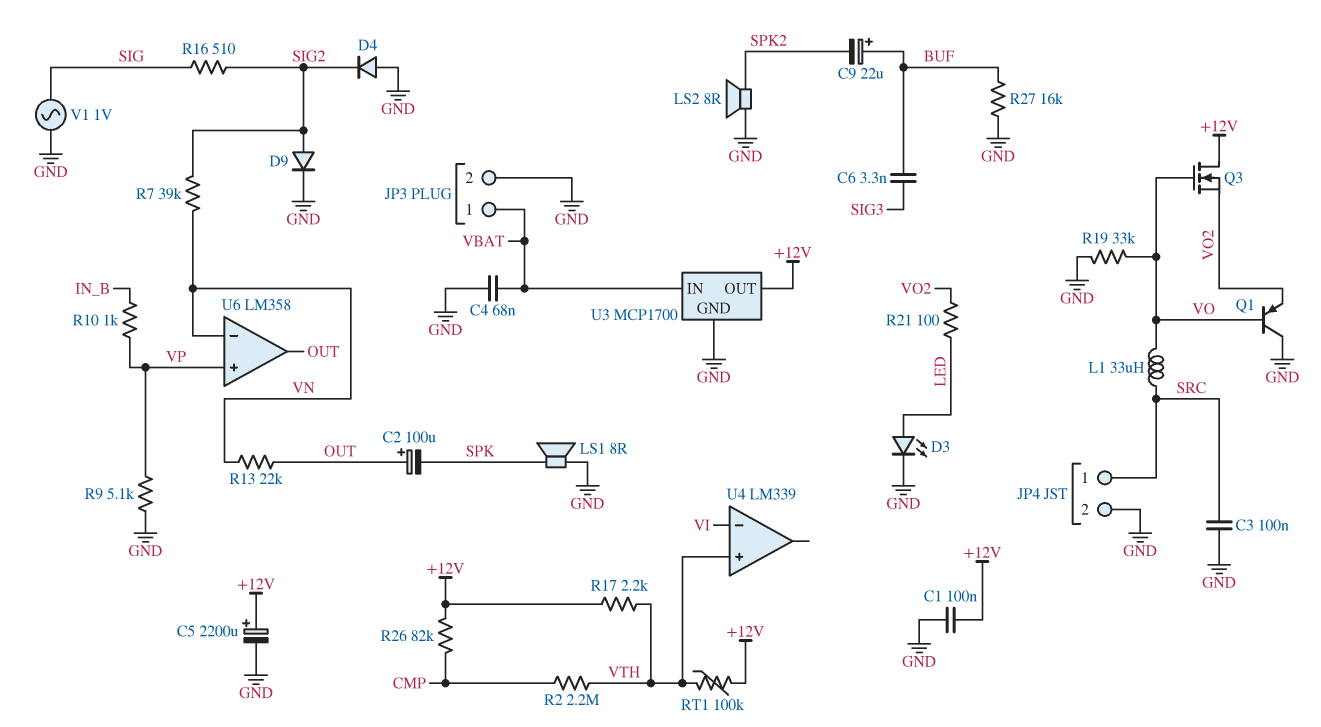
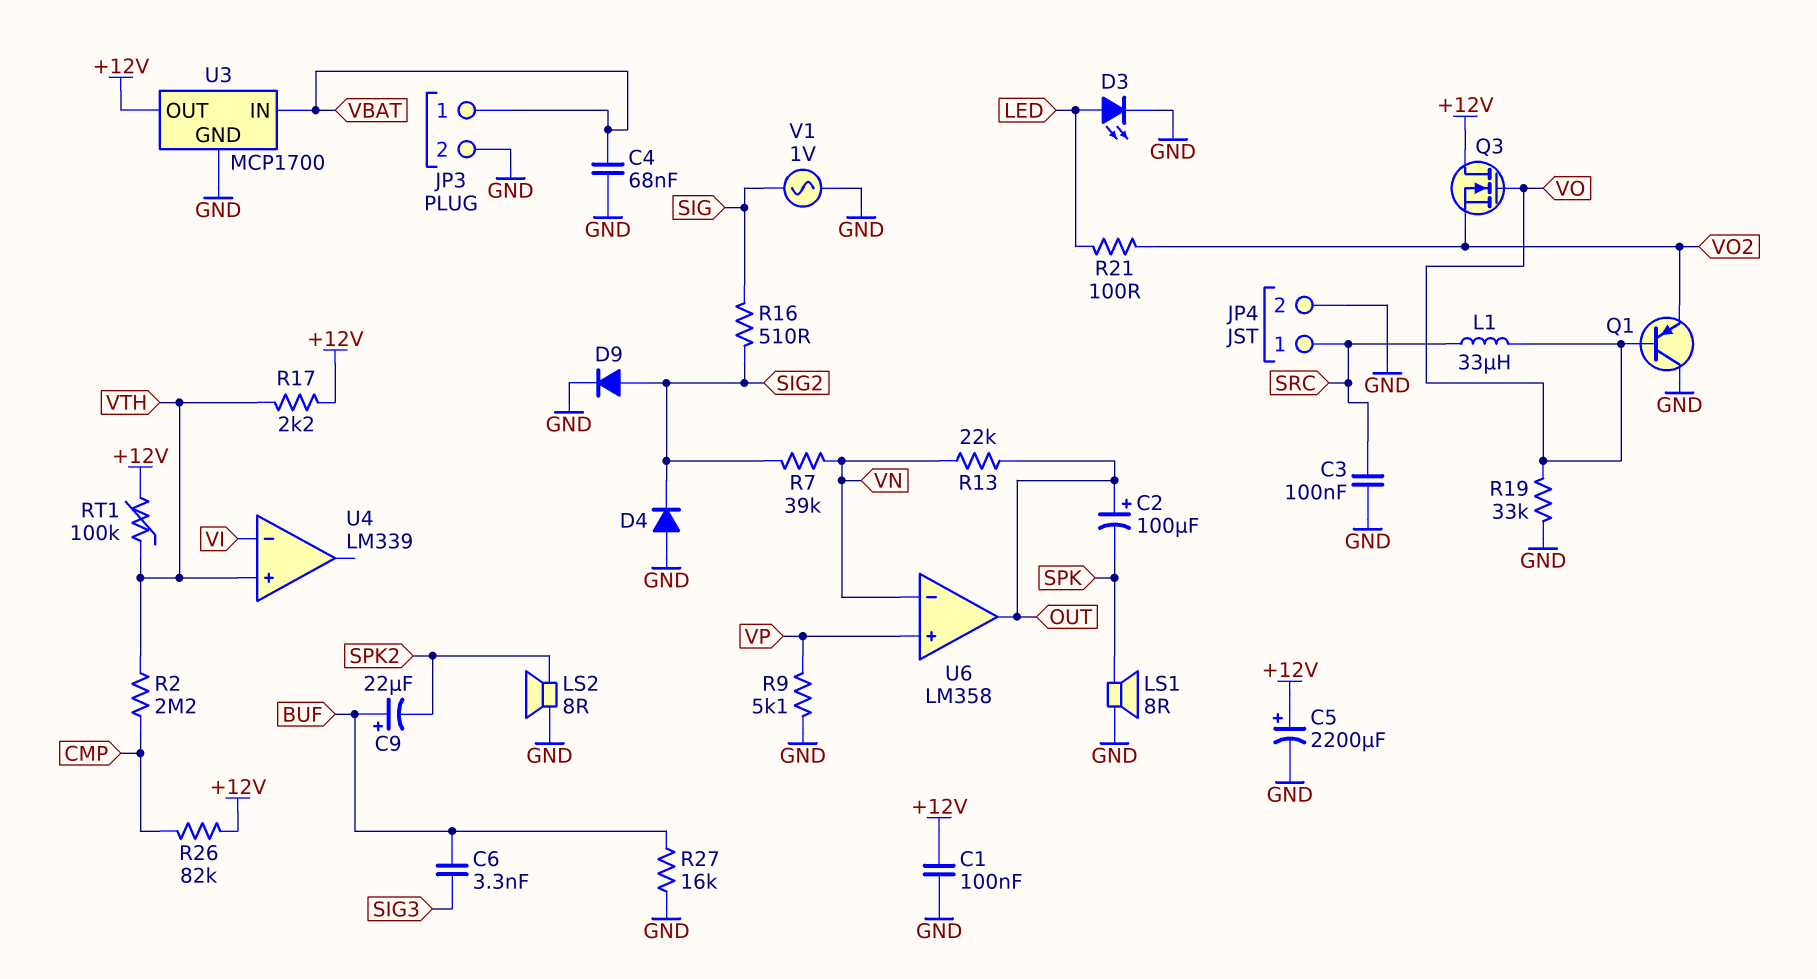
R10: 1k (IN_B, VP) -> none

